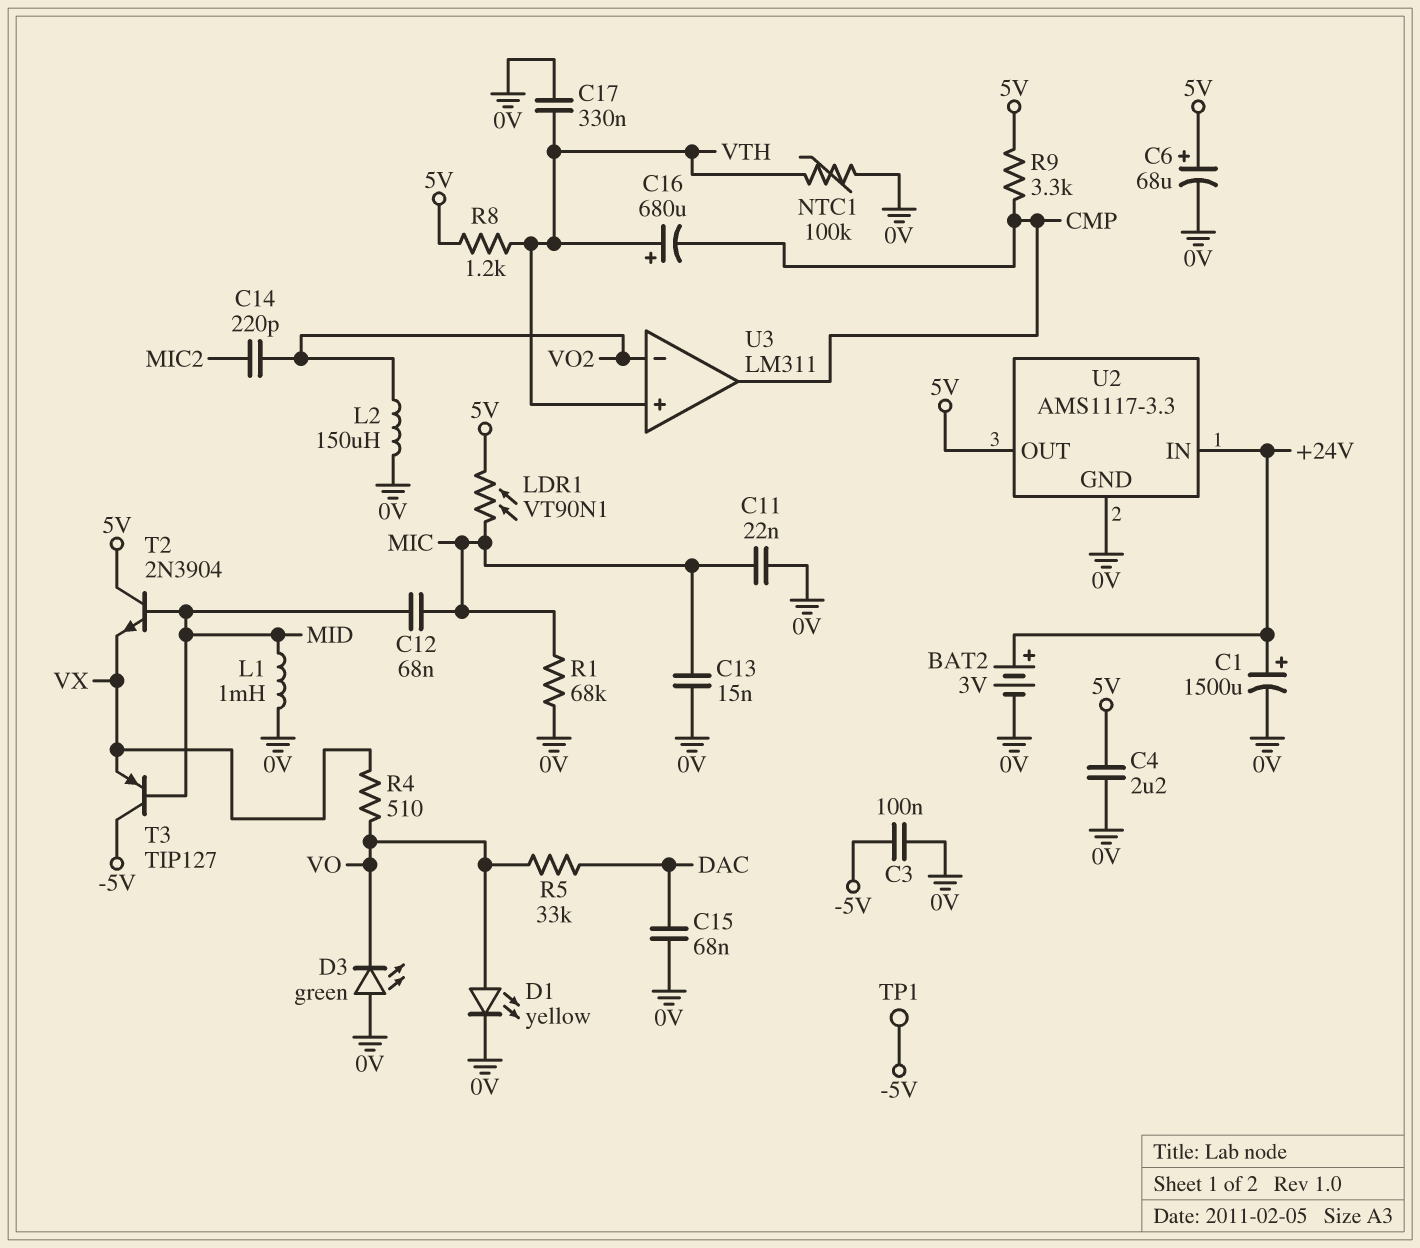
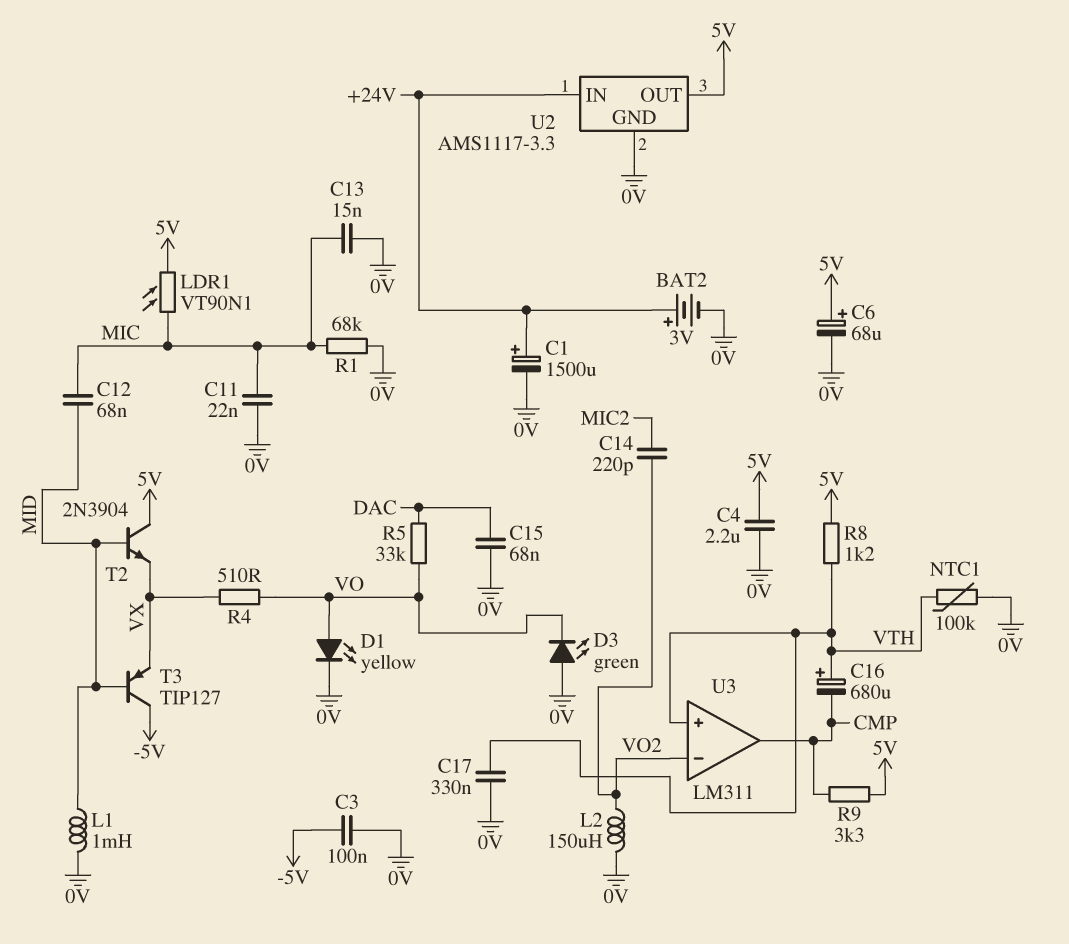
TP1: test point (-5V) -> none

